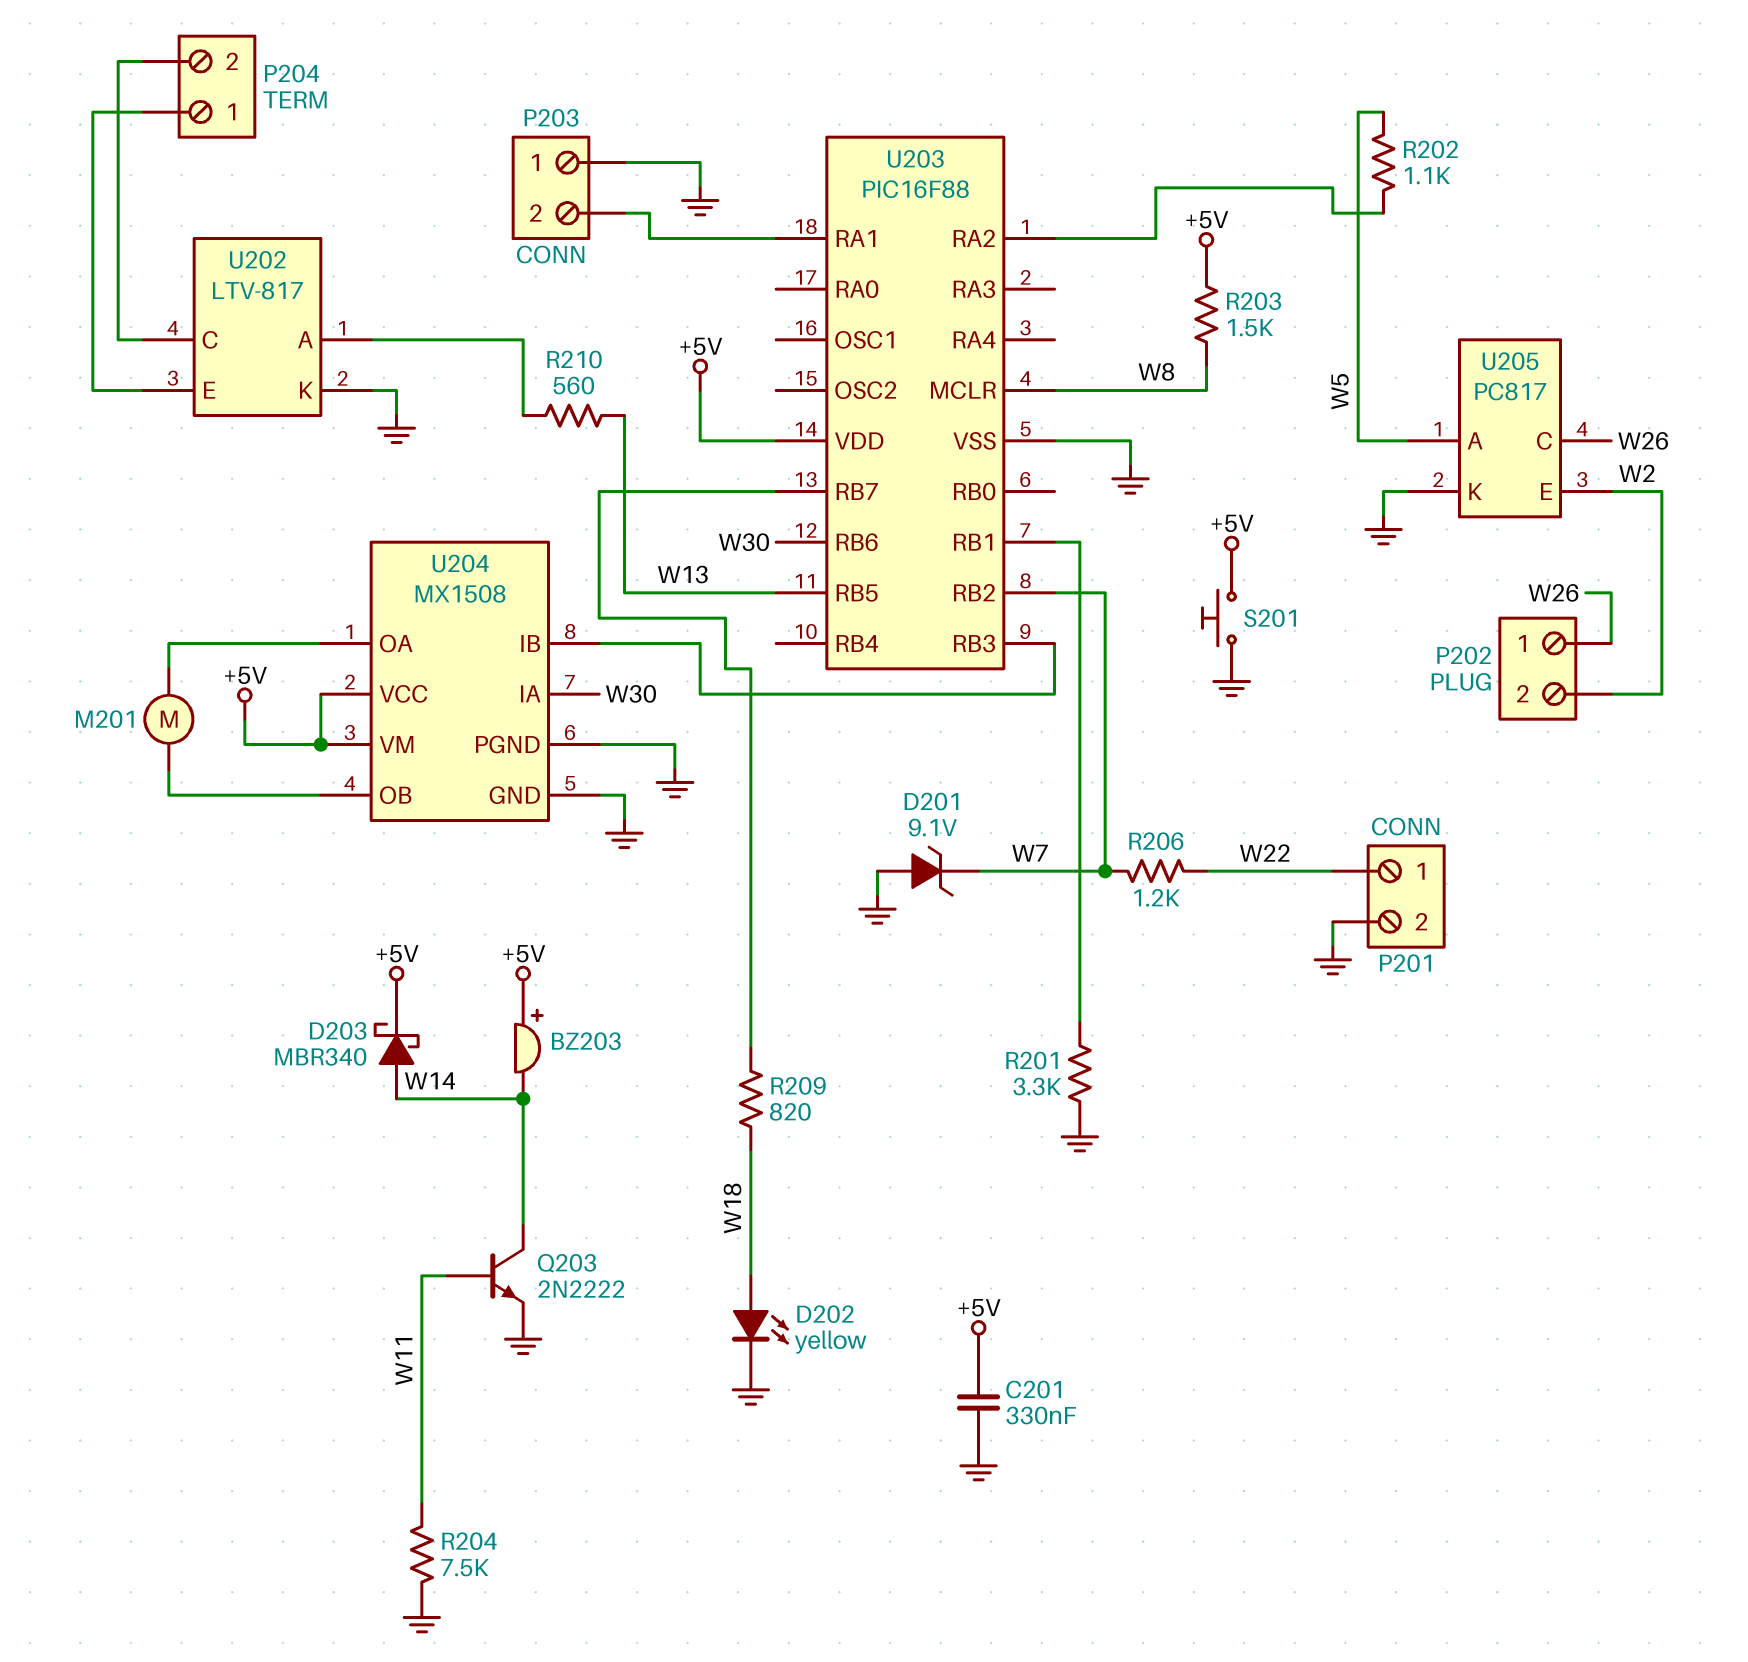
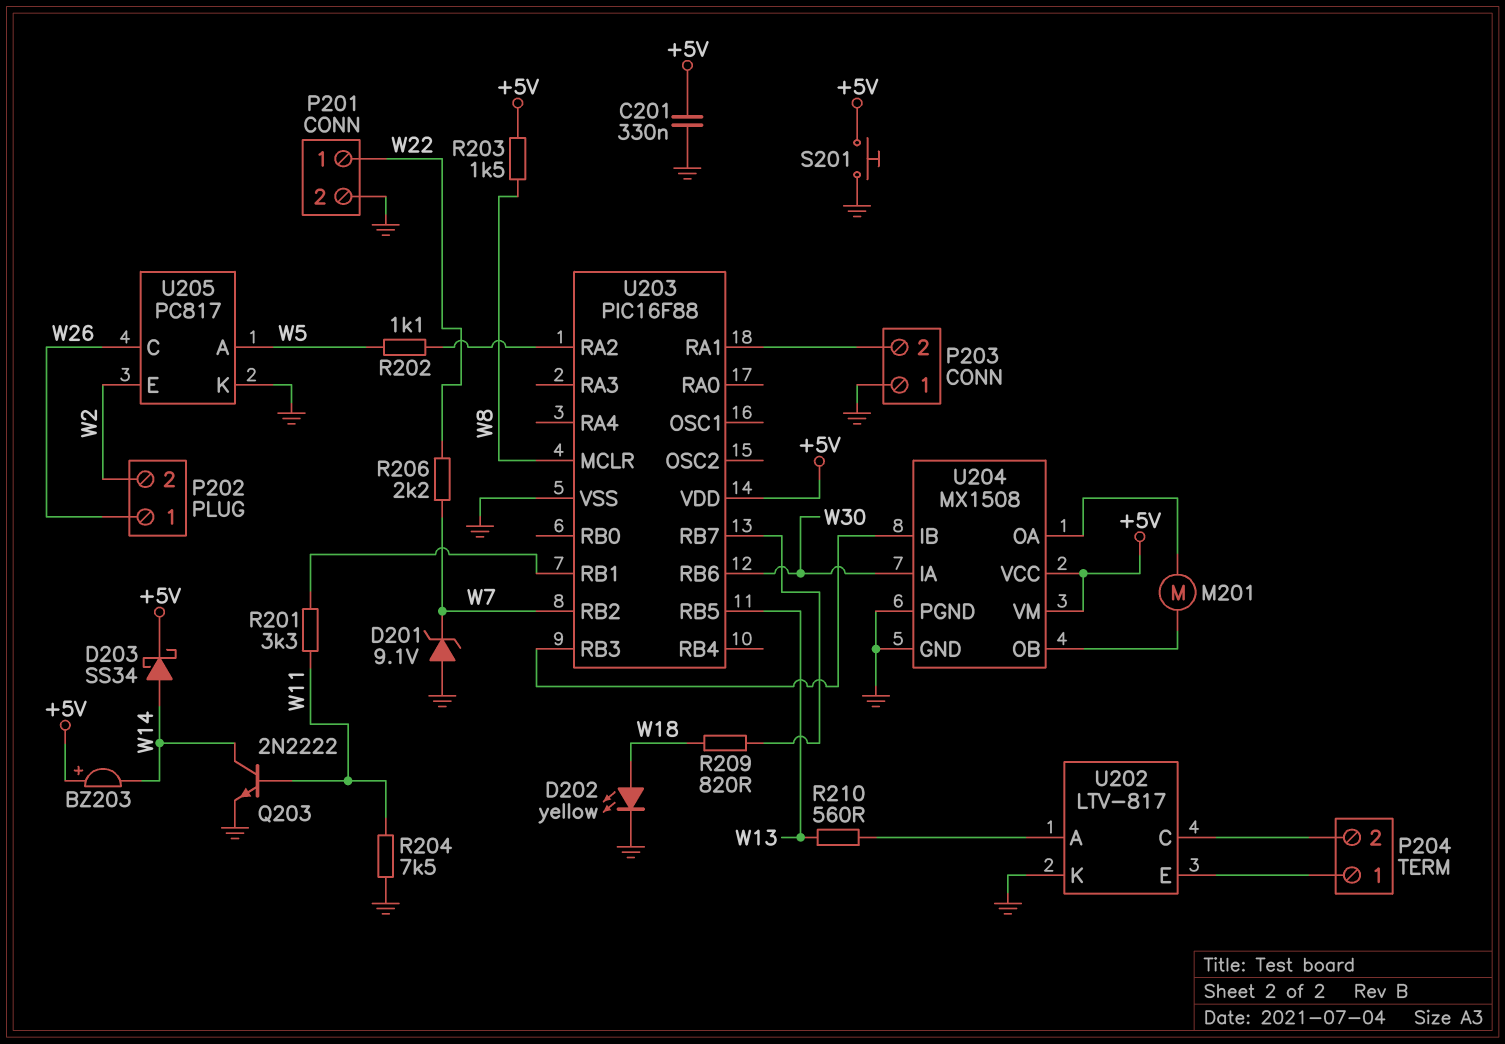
D203: schottky MBR340 (A W14, K +5V) -> schottky SS34 (A W14, K +5V)
R201: 3.3k (GND, U203/RB1) -> 3.3k (U203/RB1, W11)
R206: 1.2k (W7, W22) -> 2.2k (W7, W22)

